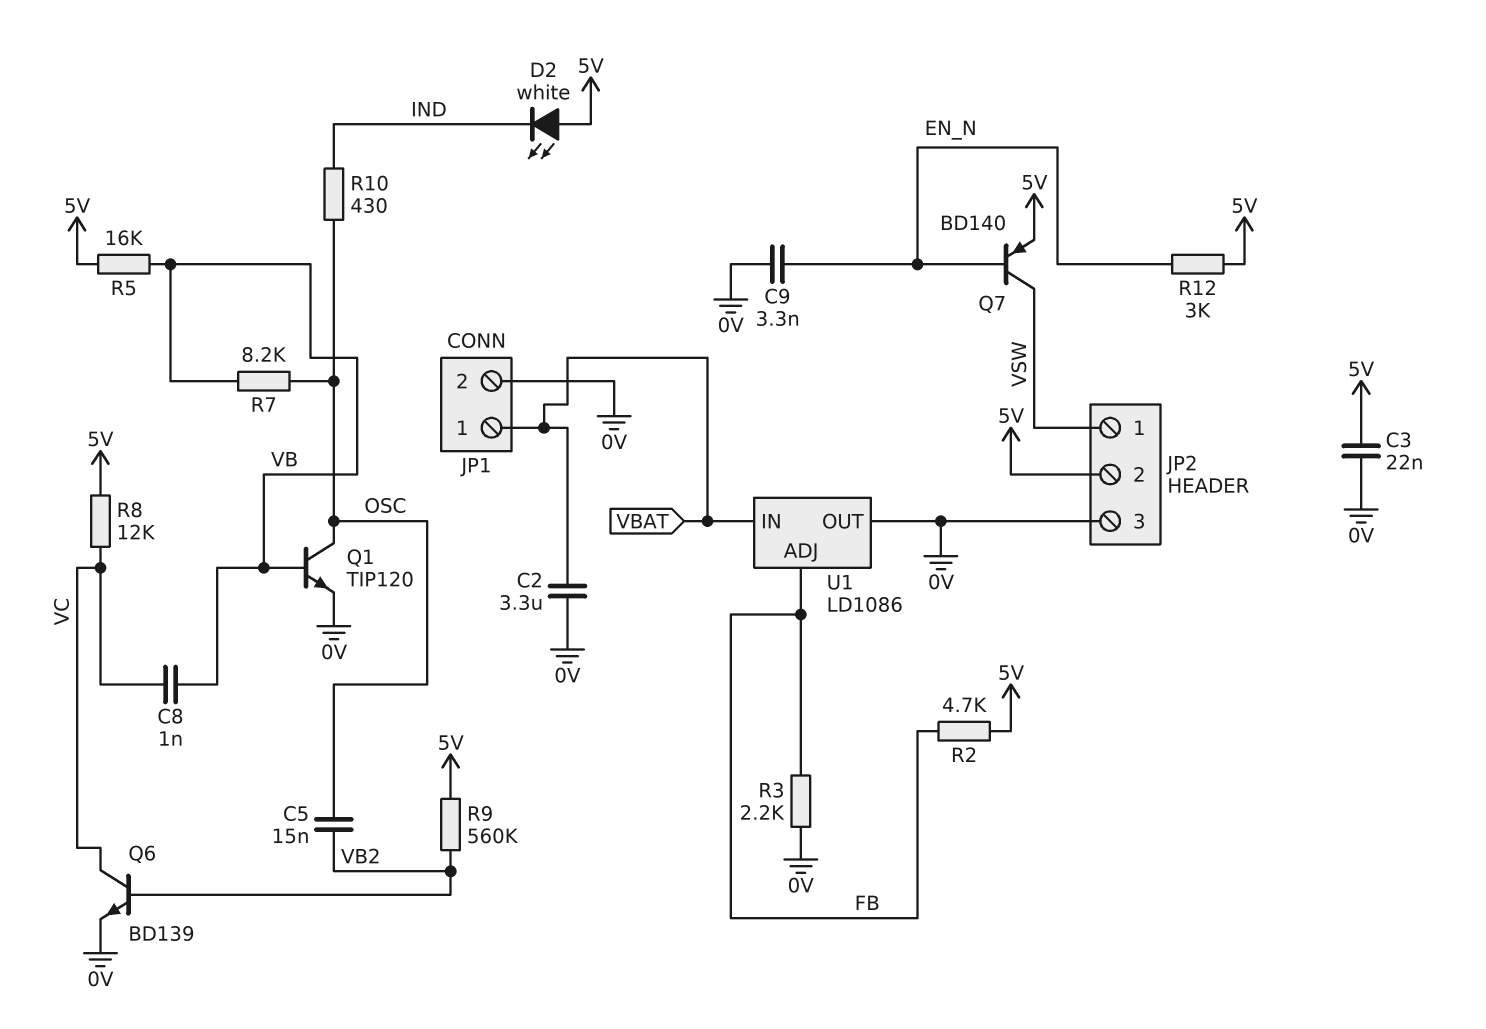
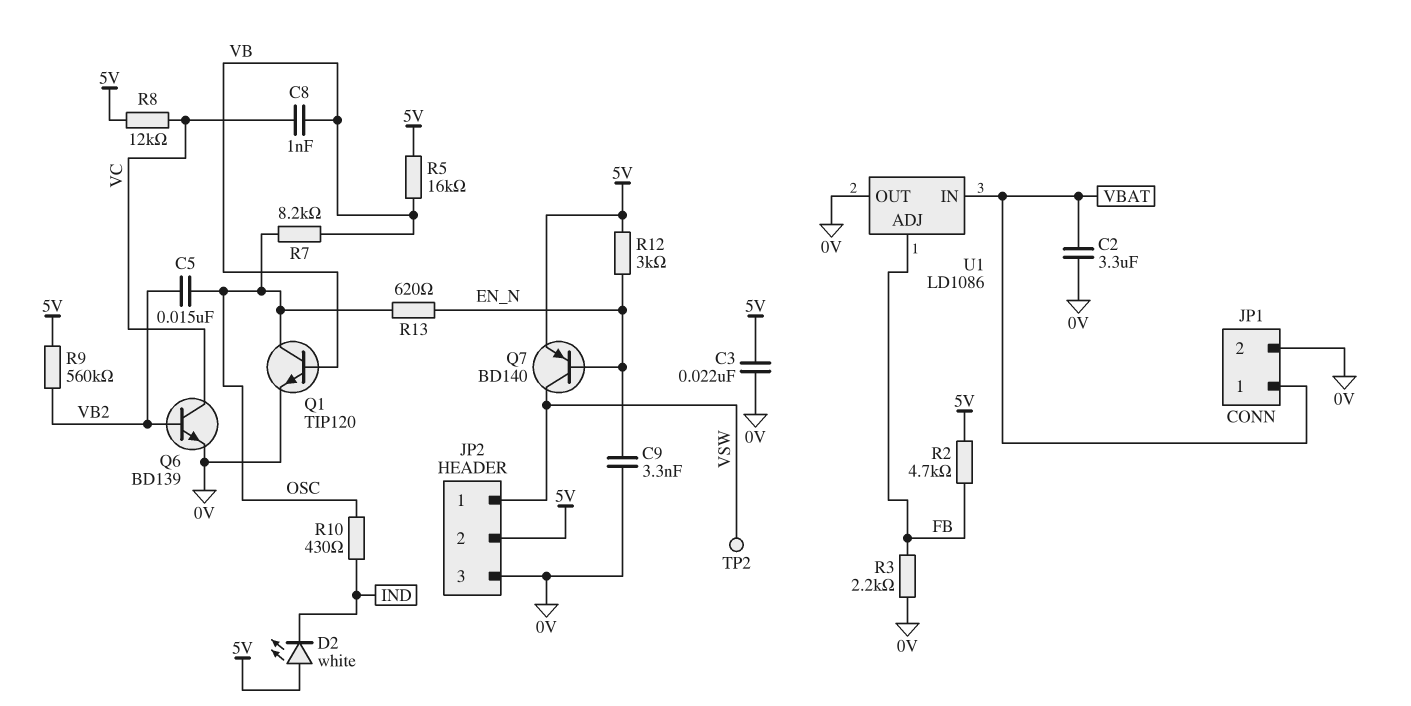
R13: none -> 620 (EN_N, OSC)
TP2: none -> test point (VSW)

